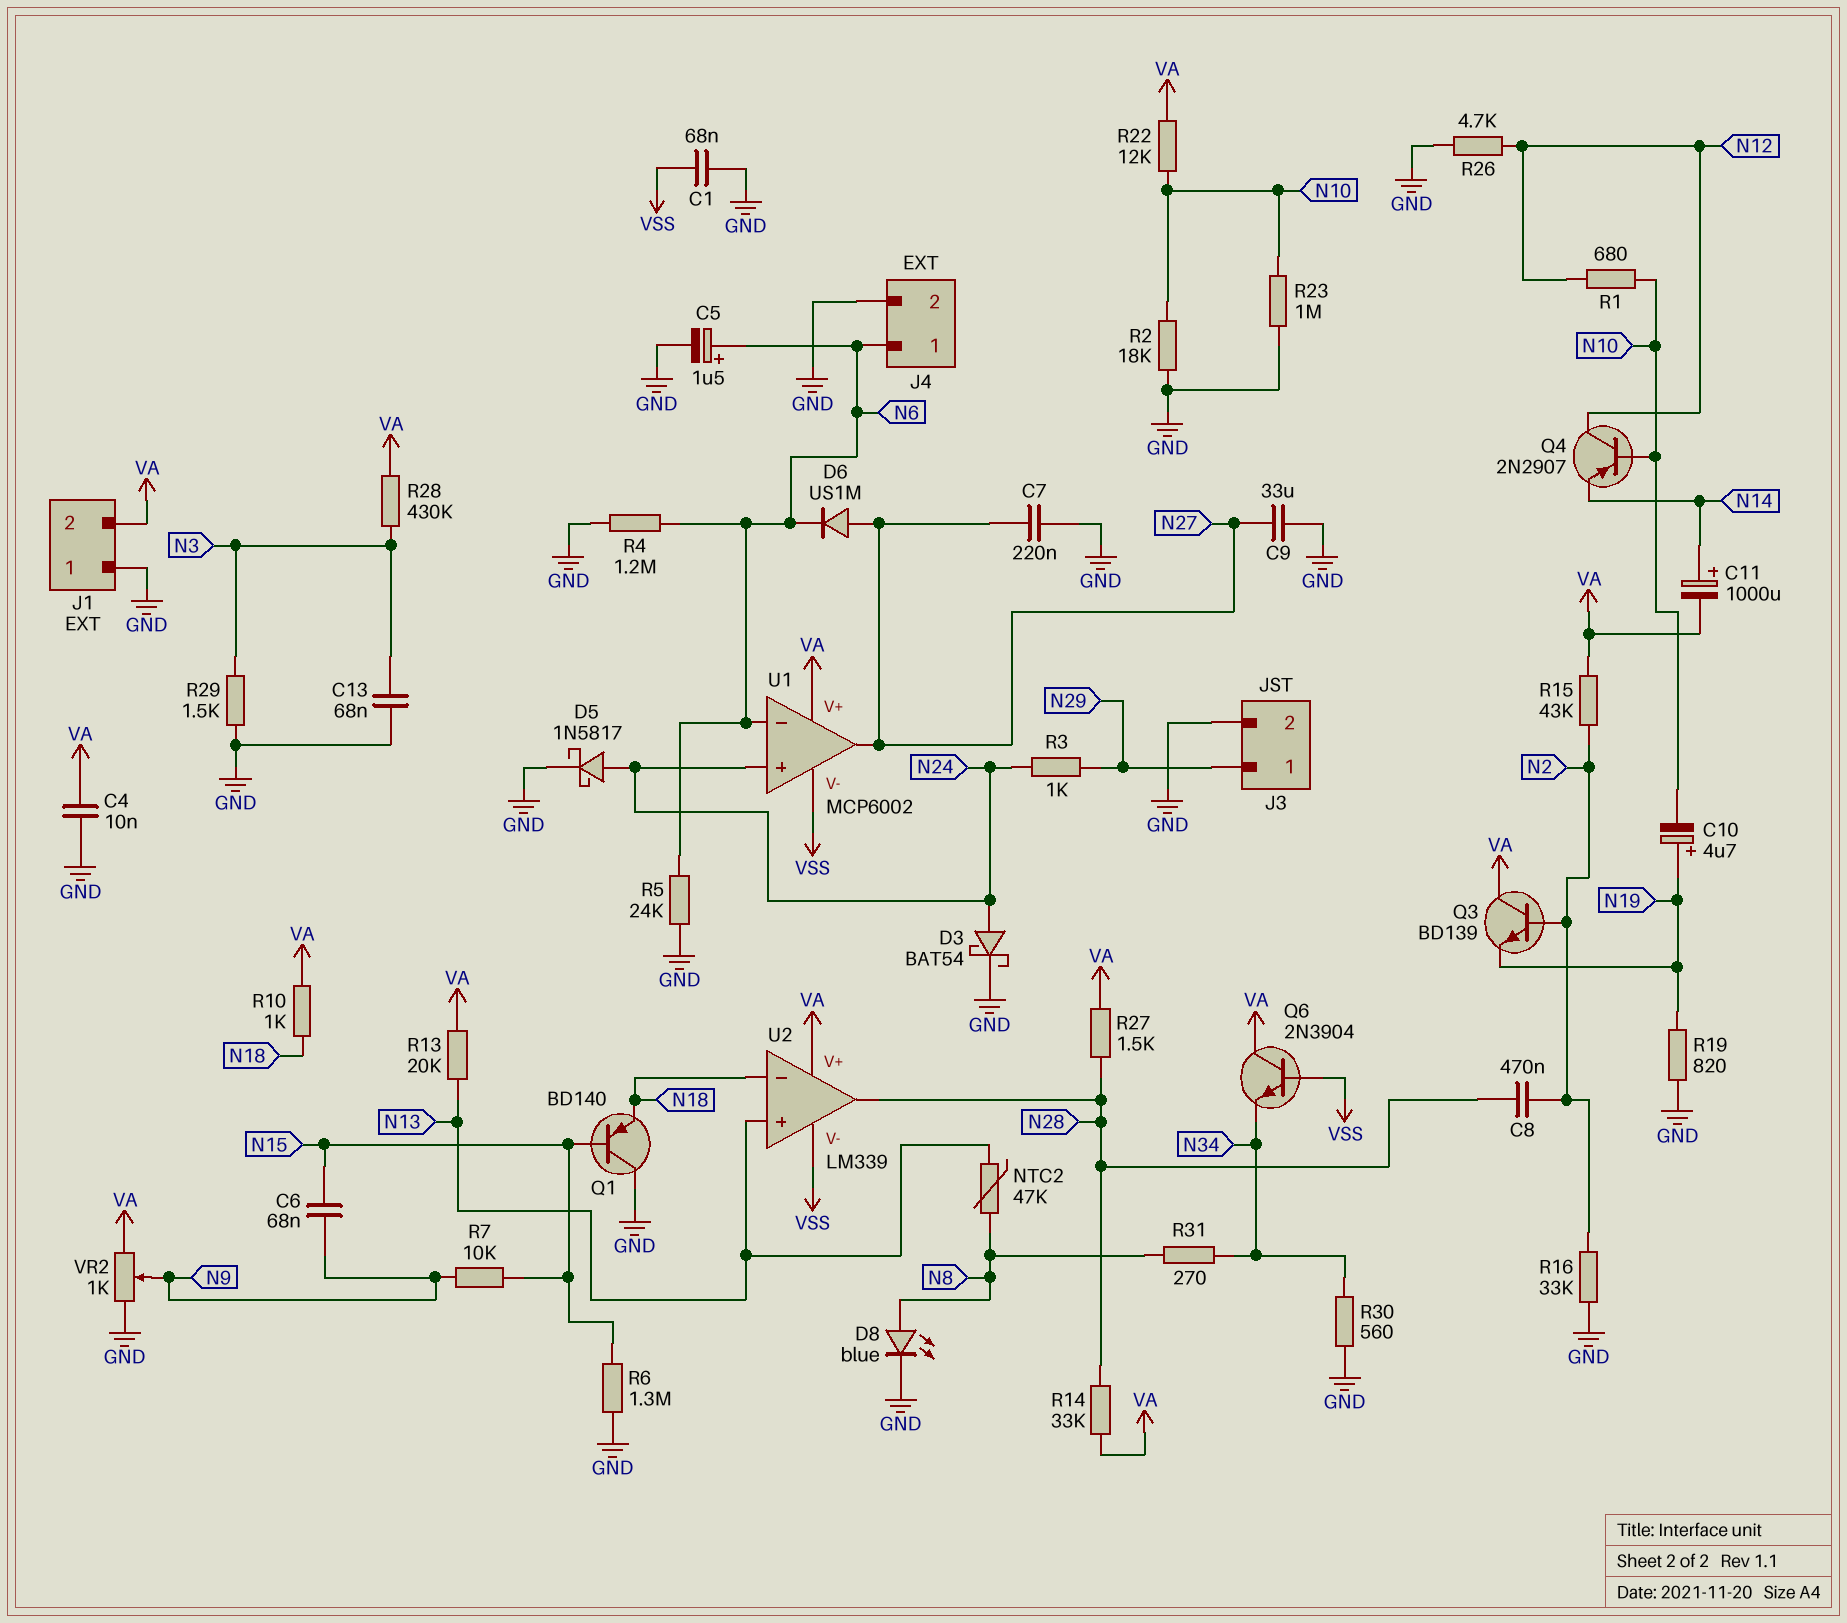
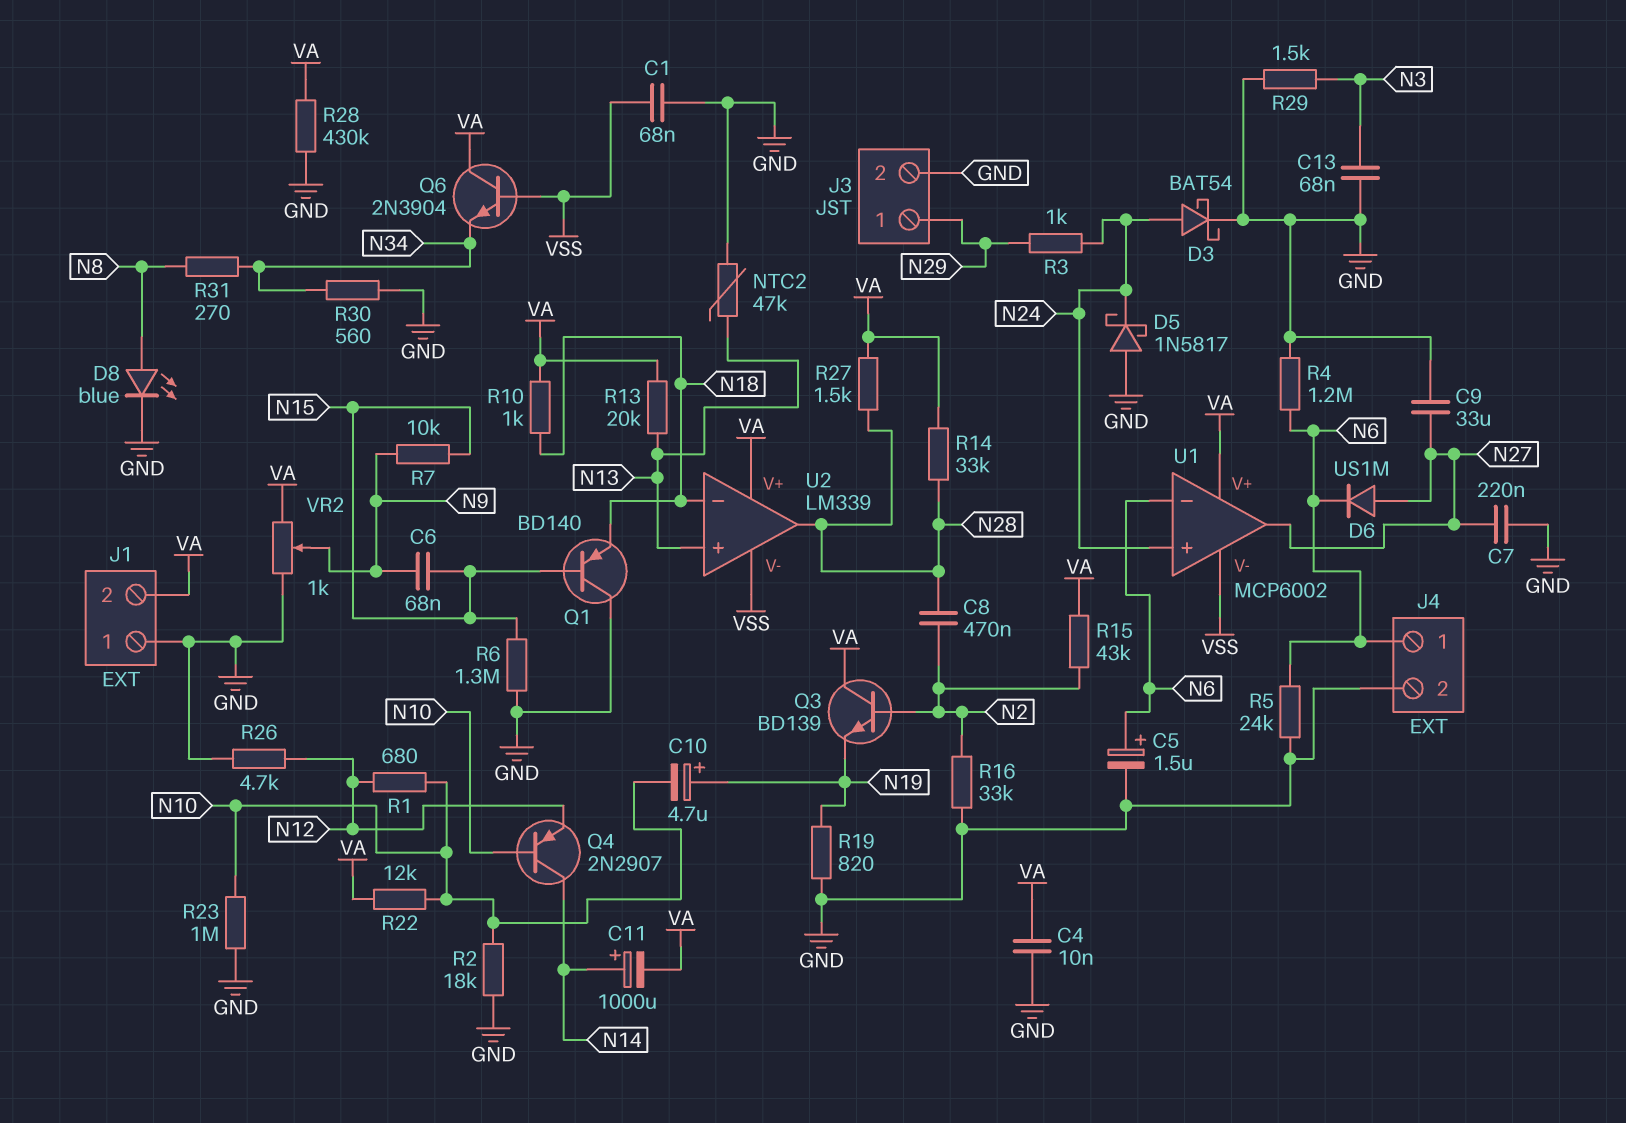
D5: schottky 1N5817 (A N24, K GND) -> schottky 1N5817 (A GND, K N24)
NTC2: 47k (N8, N13) -> 47k (GND, N13)
Q4: PNP 2N2907 (B N10, C N12, E N14) -> PNP 2N2907 (B N10, C N14, E N12)
R28: 430k (N3, VA) -> 430k (GND, VA)

